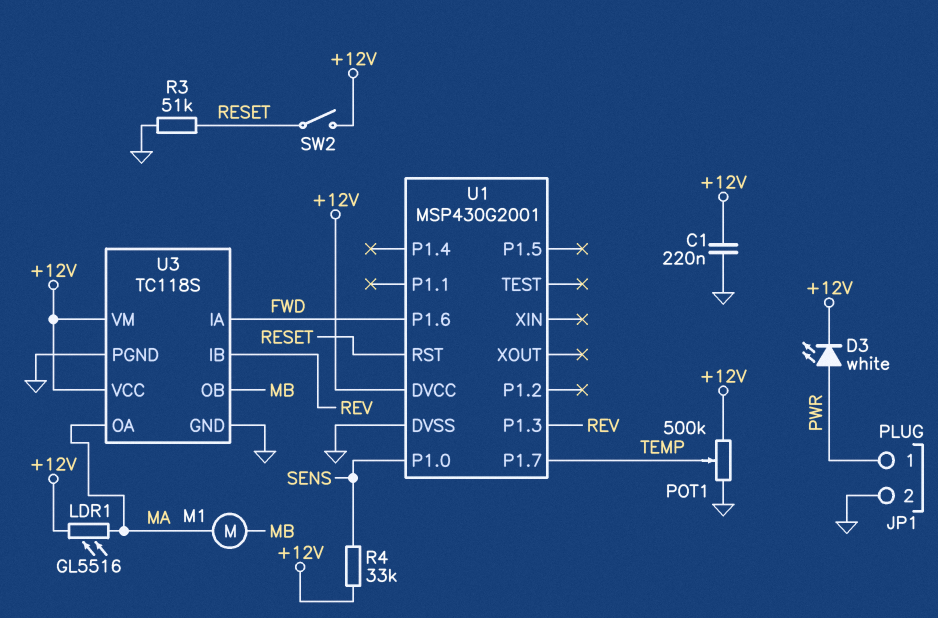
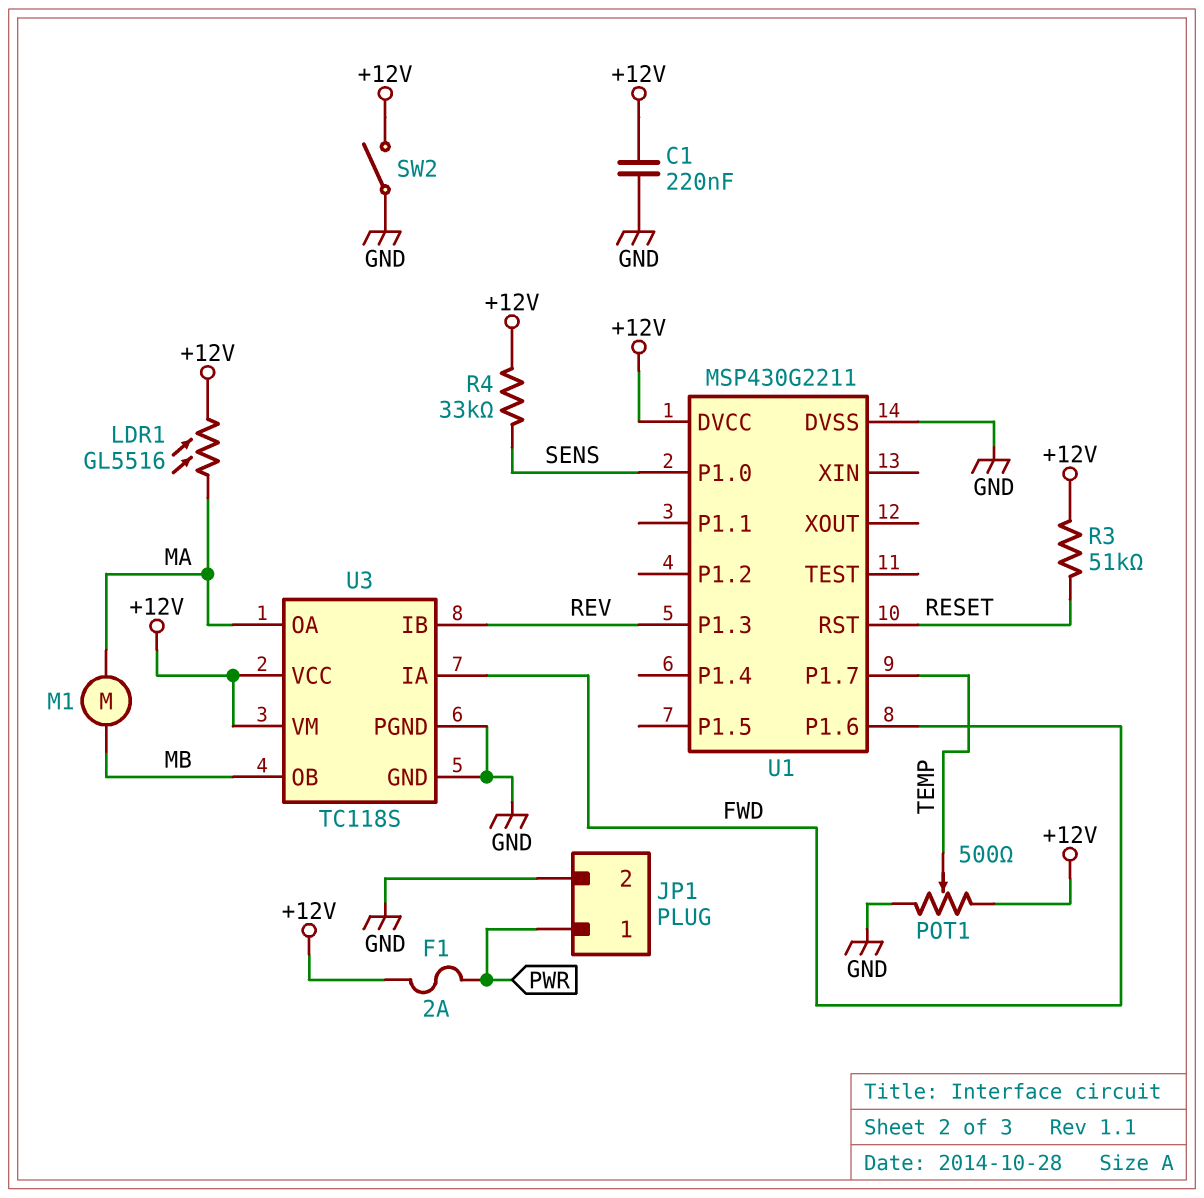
D3: LED white (A PWR, K +12V) -> none
F1: none -> 2A (+12V, PWR)
POT1: 500k (+12V, GND, wiper TEMP) -> 500 (+12V, GND, wiper TEMP)
R3: 51k (GND, RESET) -> 51k (+12V, RESET)
SW2: switch (+12V, RESET) -> switch (+12V, GND)
U1: MSP430G2001 -> MSP430G2211

